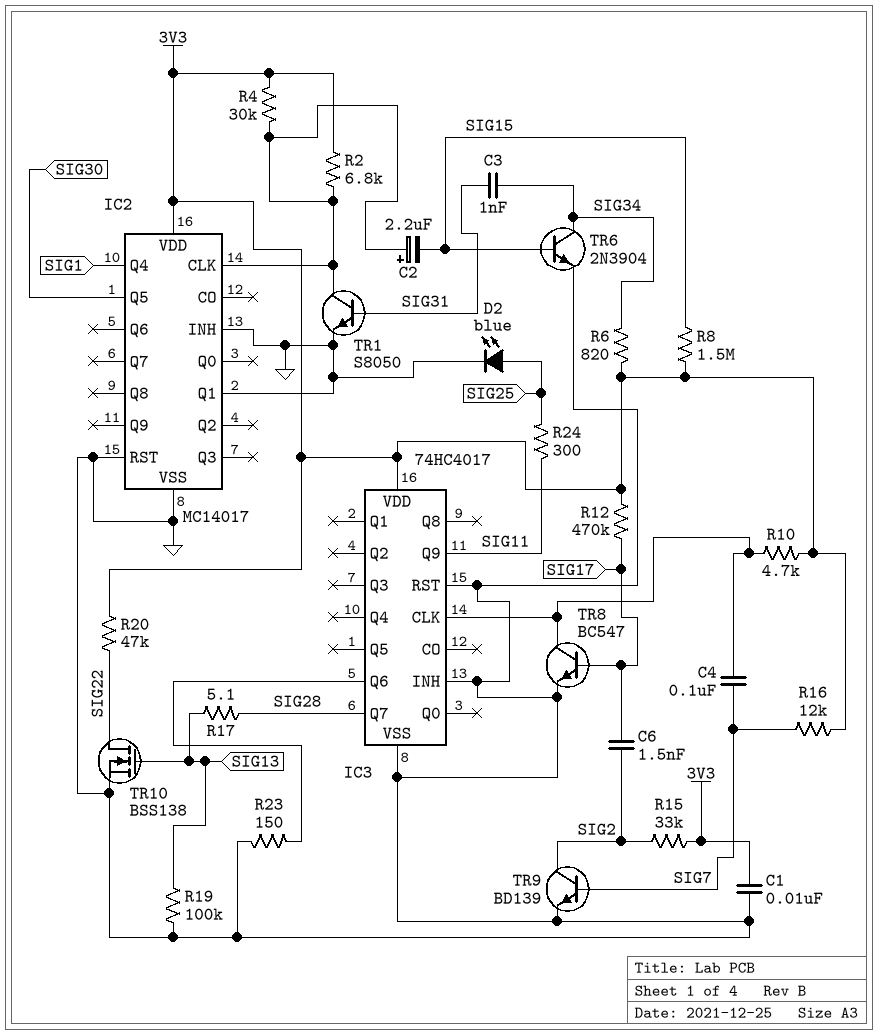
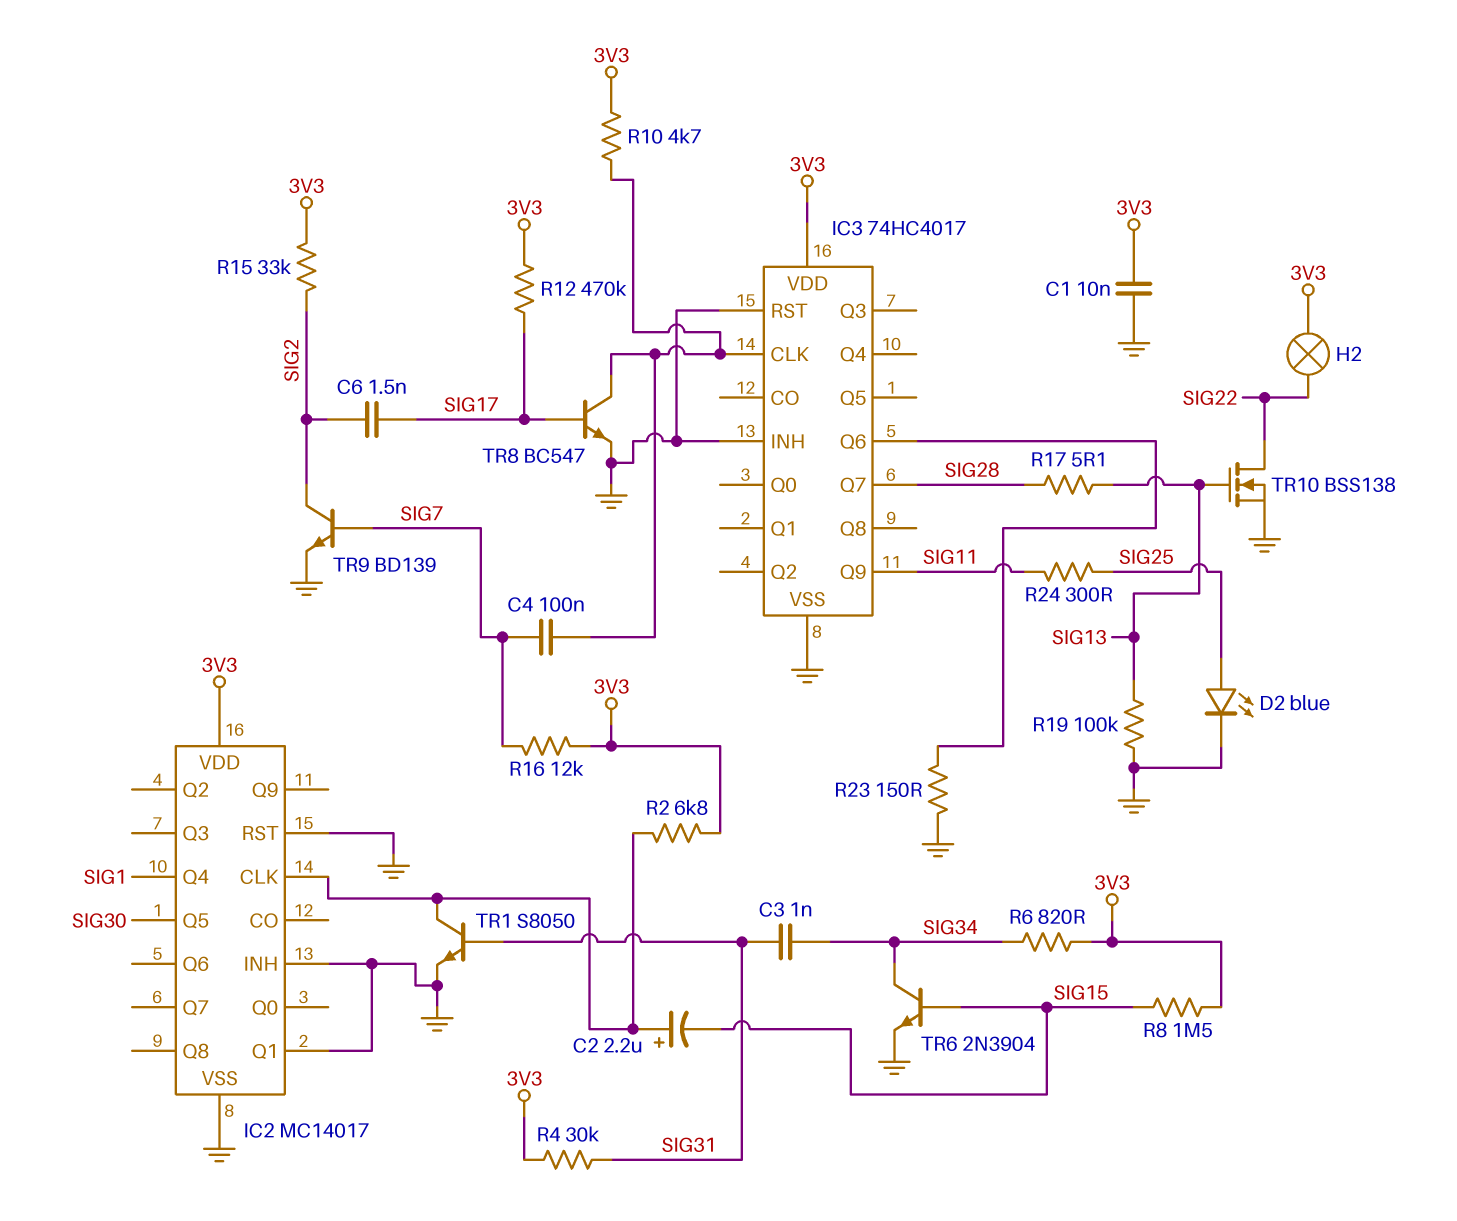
H2: none -> lamp (3V3, SIG22)
R4: 30k (3V3, IC2/CLK) -> 30k (3V3, SIG31)
R20: 47k (3V3, SIG22) -> none

